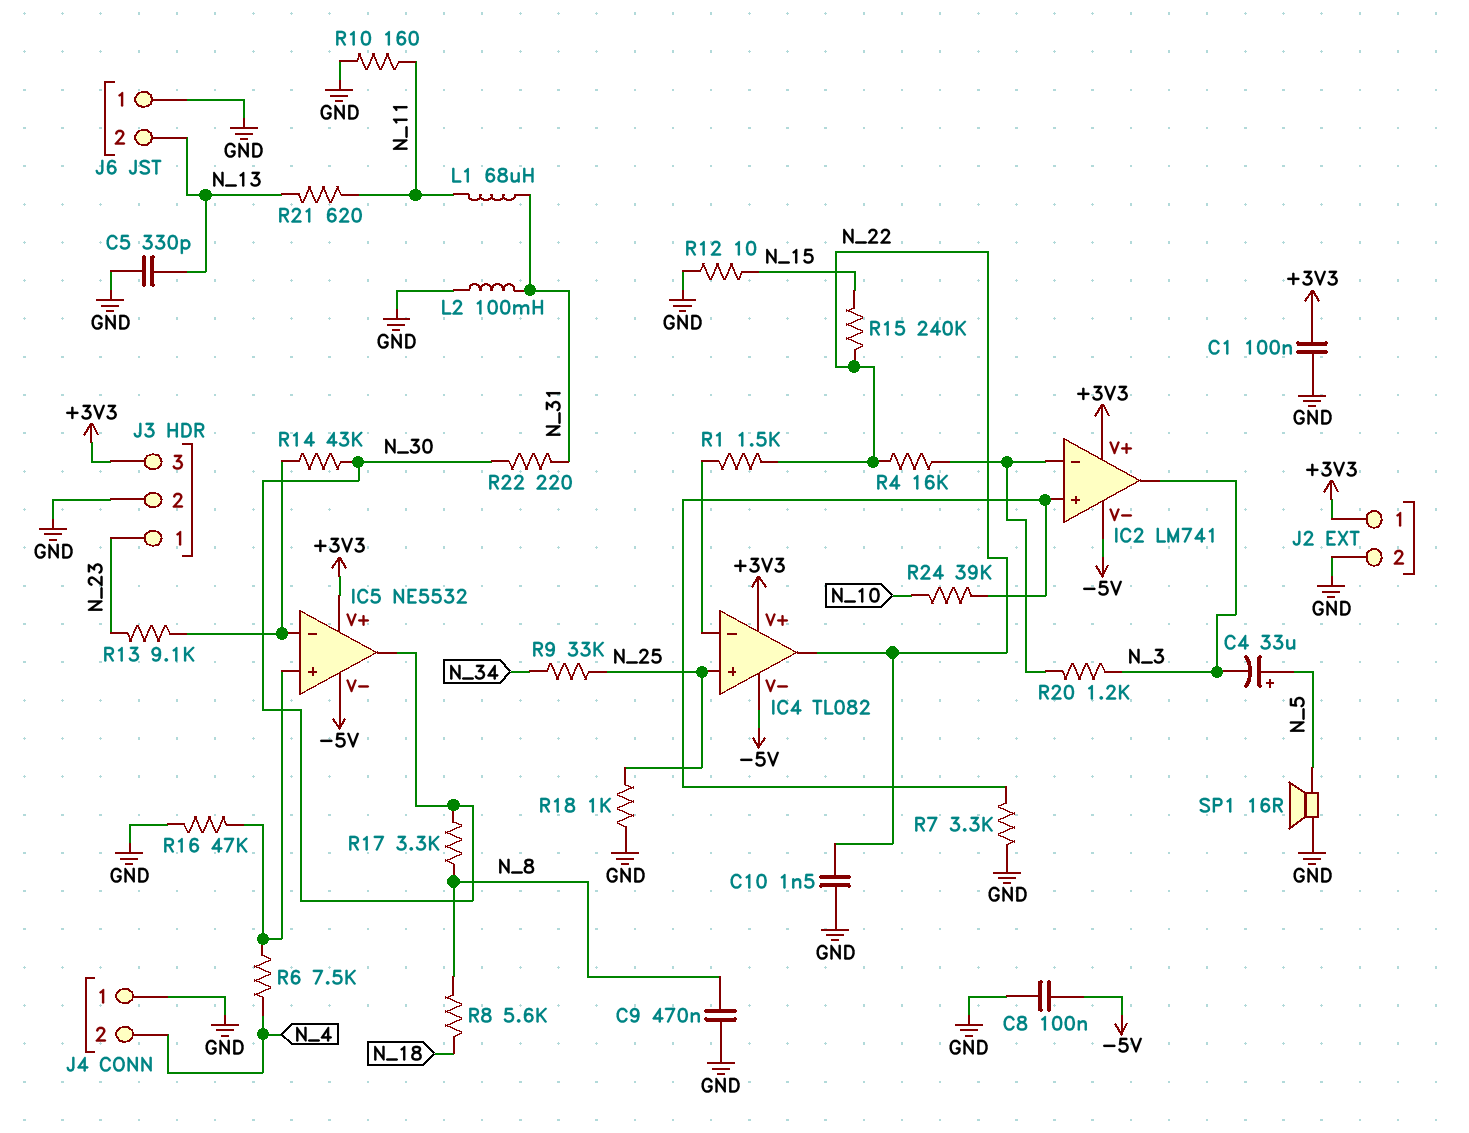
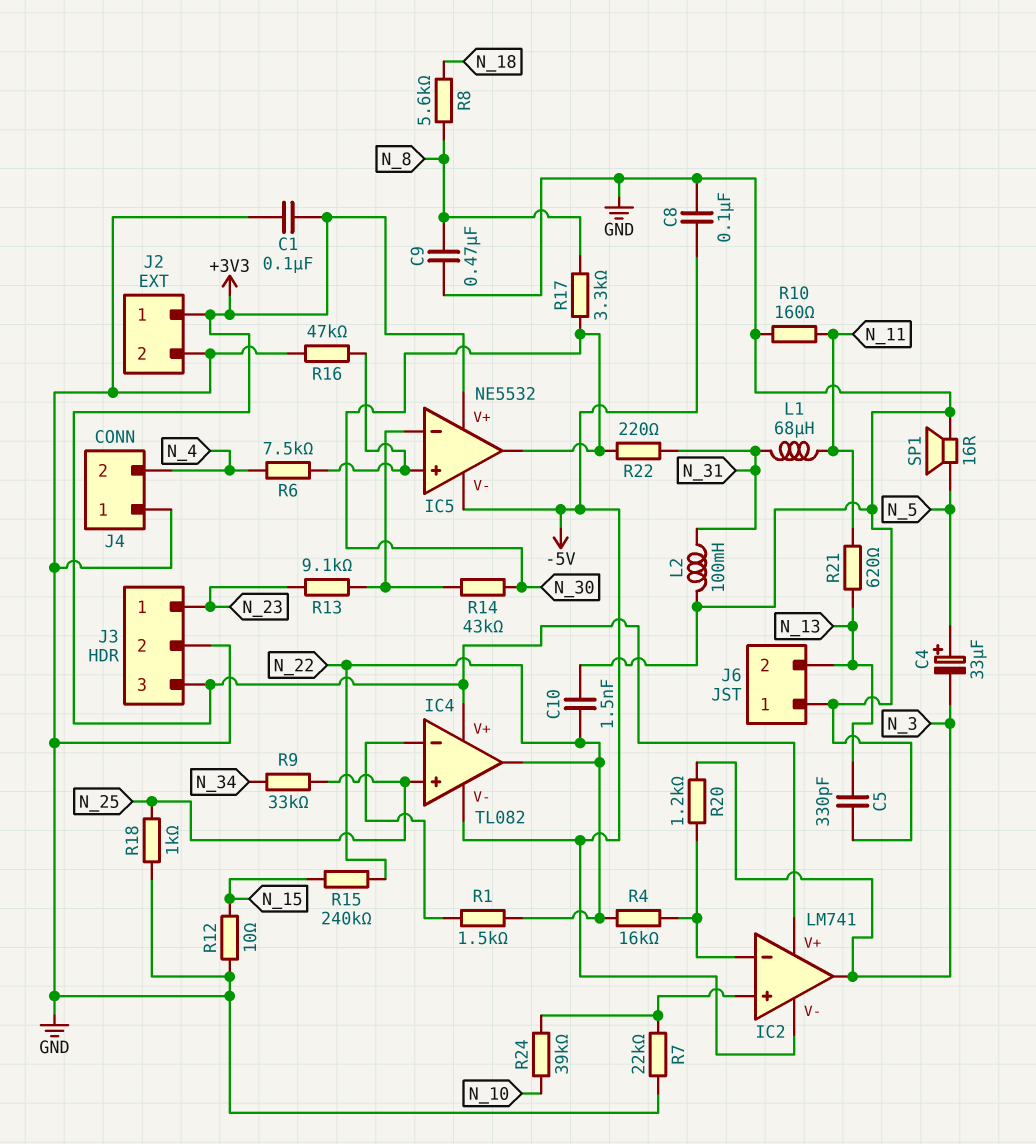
R7: 3.3k (GND, IC2/in+) -> 22k (GND, IC2/in+)

